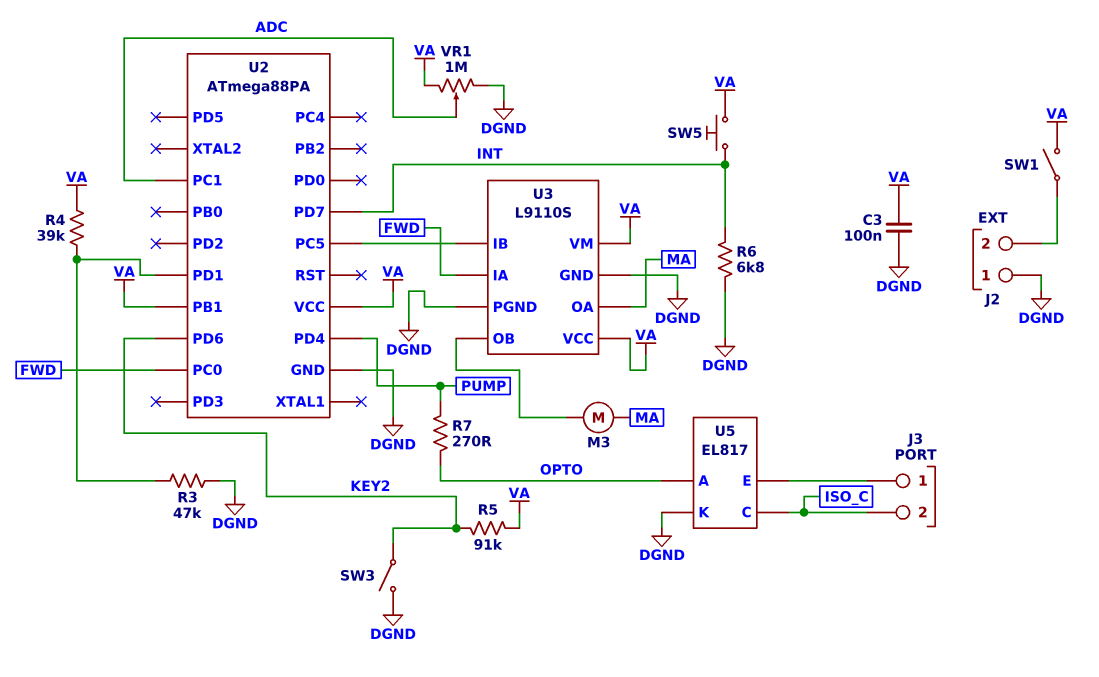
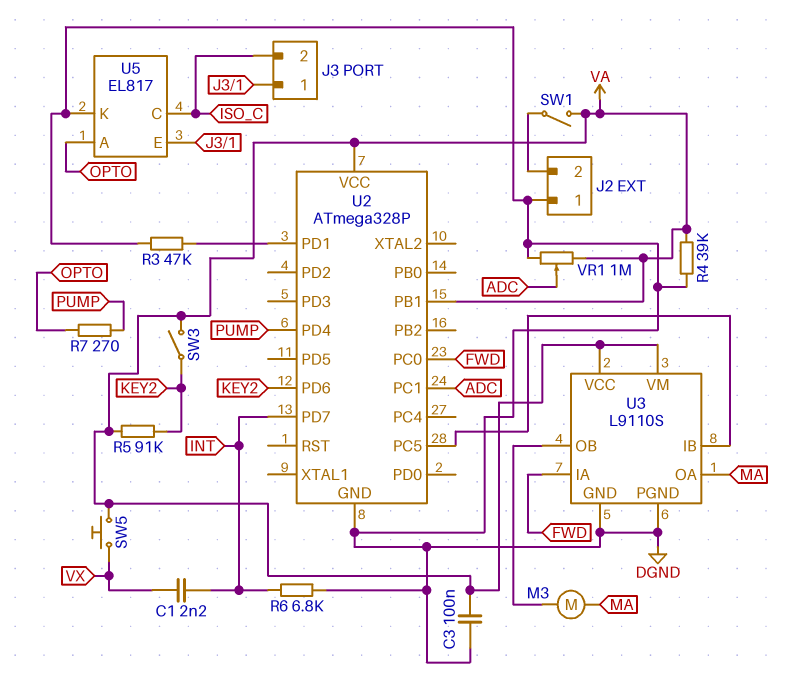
C1: none -> 2.2nF (INT, VX)
R4: 39k (U2/PD1, VA) -> 39k (DGND, VA)
SW3: switch (DGND, KEY2) -> switch (KEY2, VA)
SW5: button (INT, VA) -> button (VA, VX)
U2: ATmega88PA -> ATmega328P

